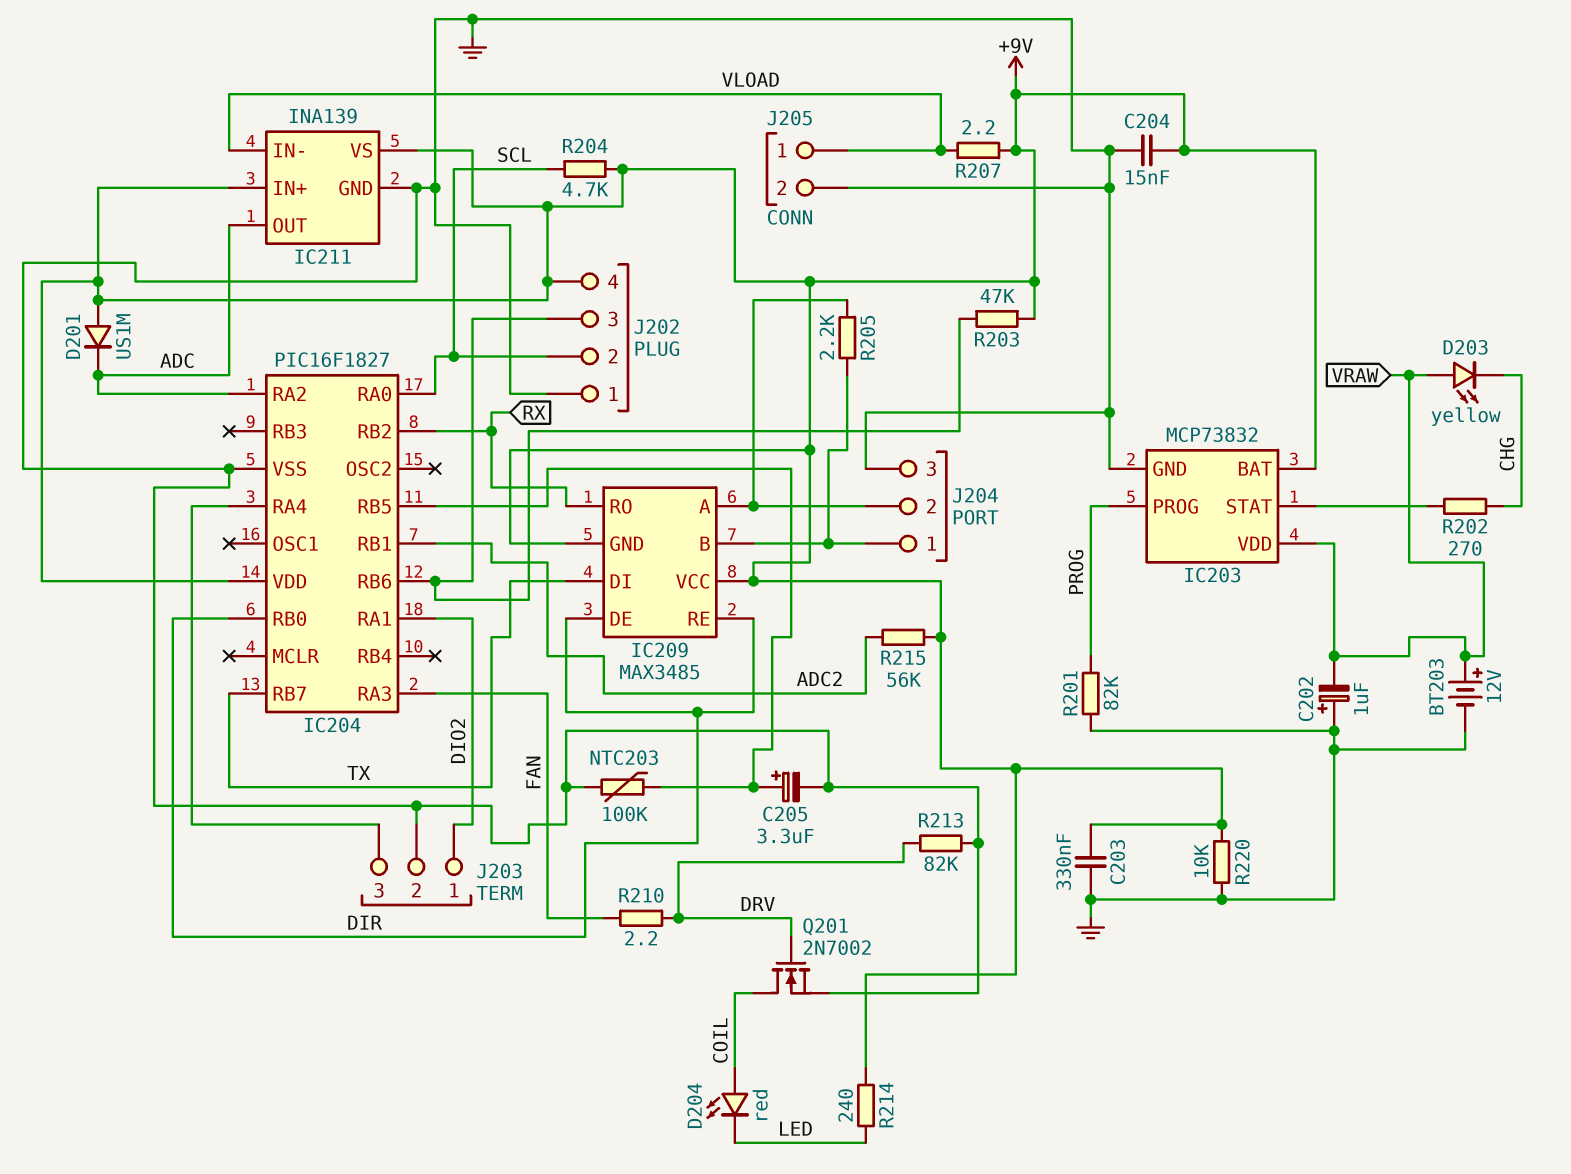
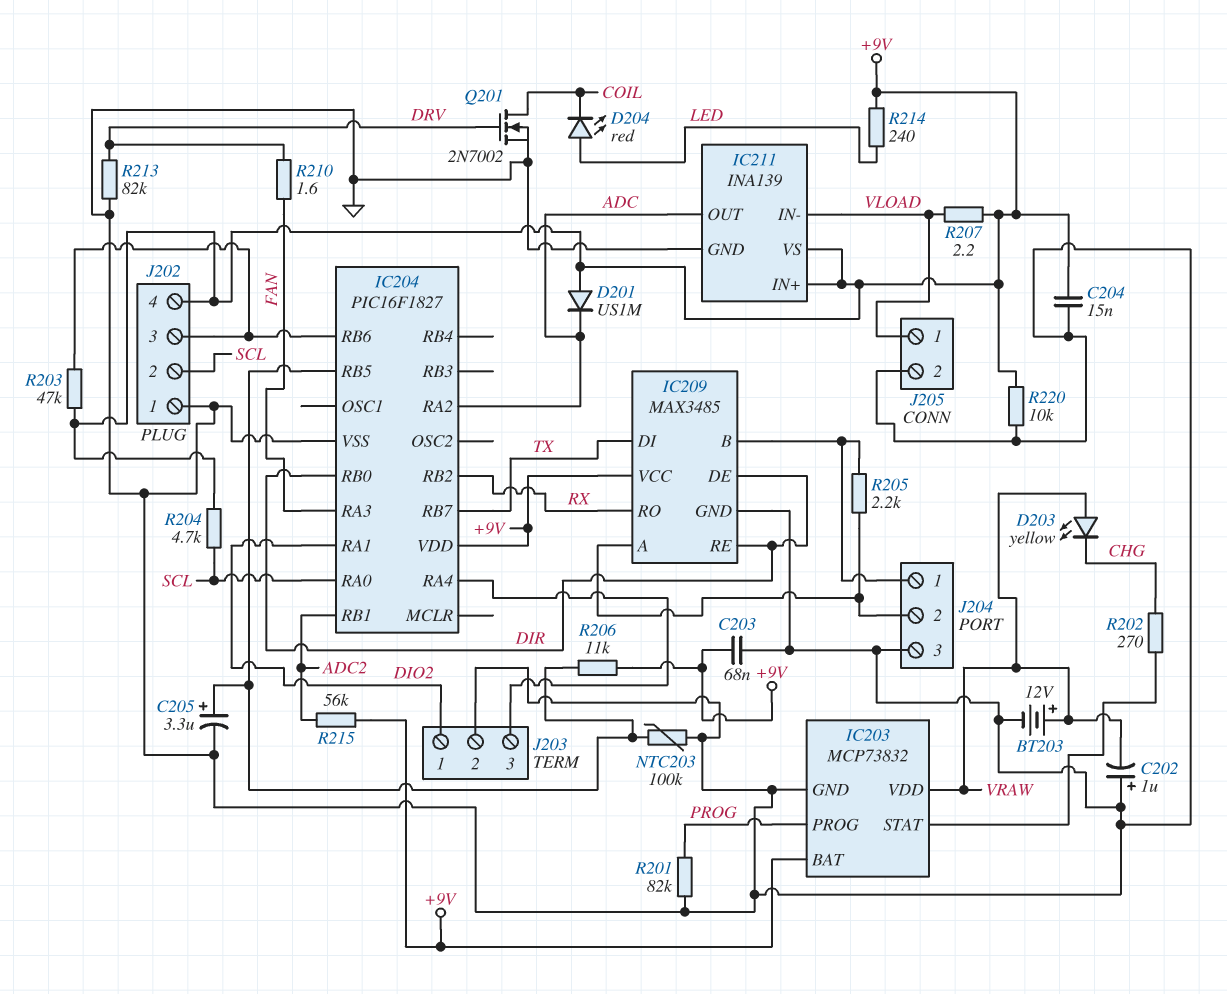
C203: 330nF (+9V, GND) -> 68nF (+9V, GND)
D204: LED red (A COIL, K LED) -> LED red (A LED, K COIL)
IC209 pin GND: +9V -> GND
R206: none -> 11k (+9V, IC204/RB5)
R210: 2.2 (DRV, FAN) -> 1.6 (DRV, FAN)

